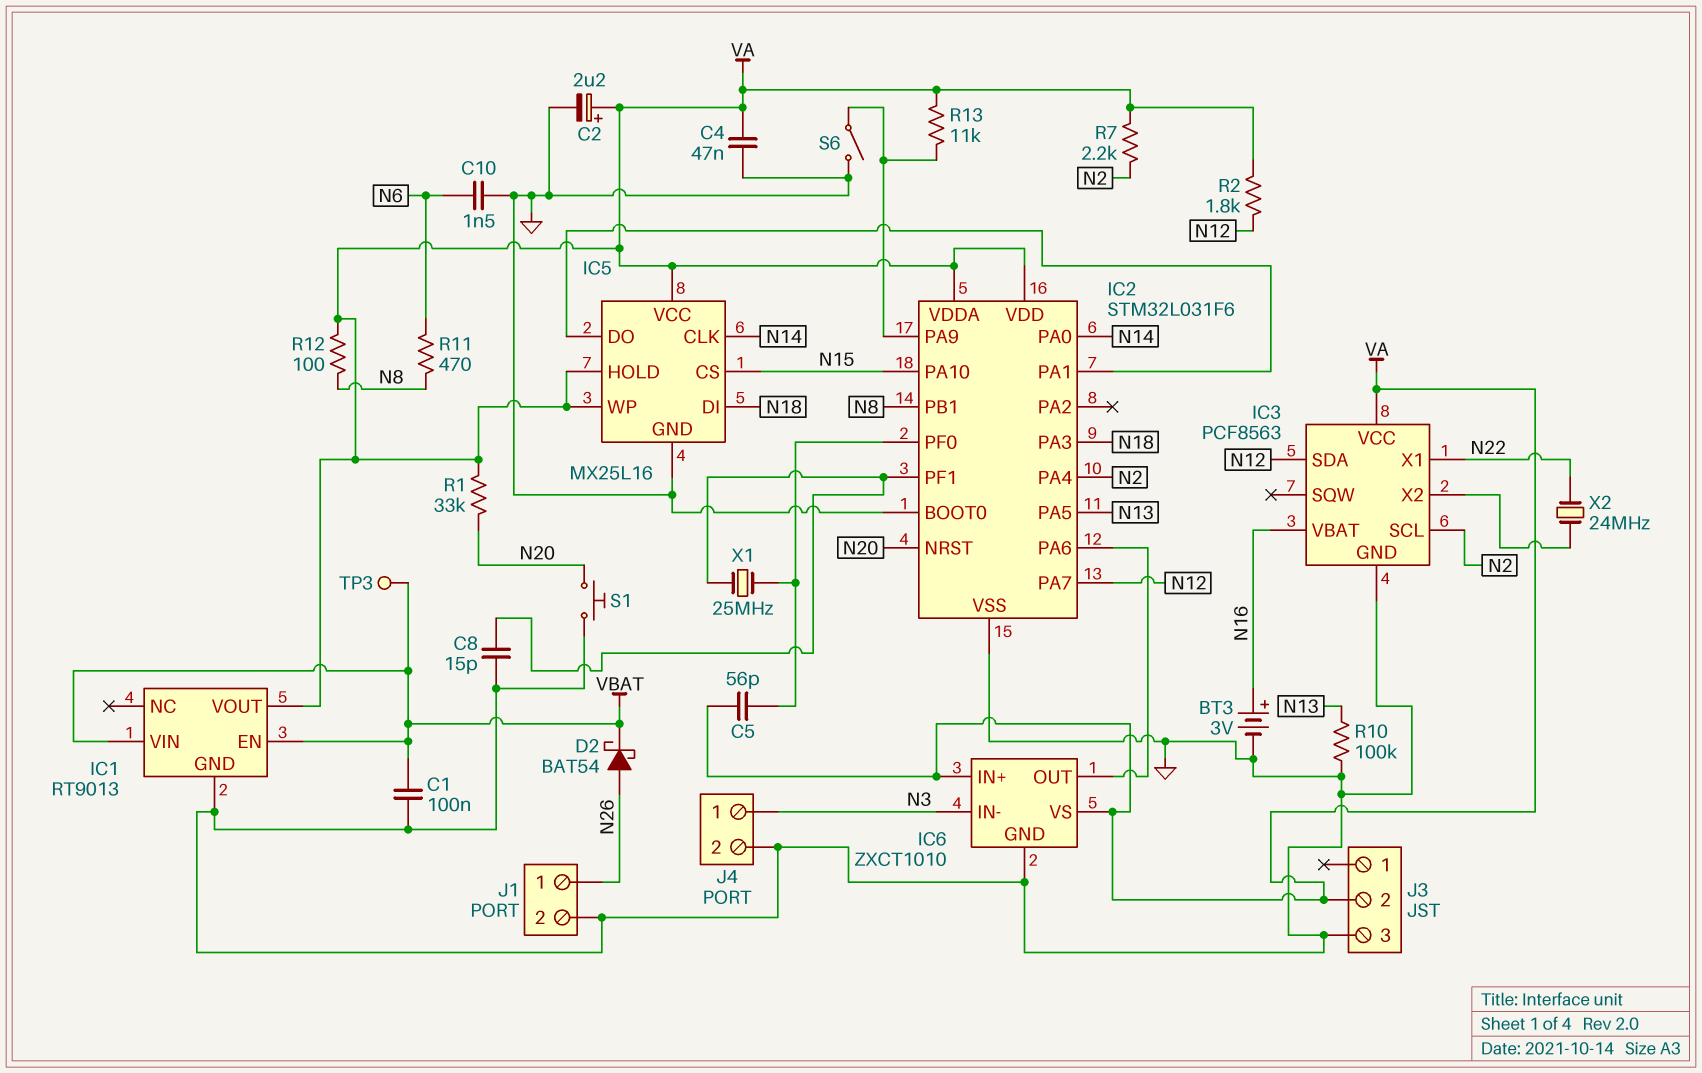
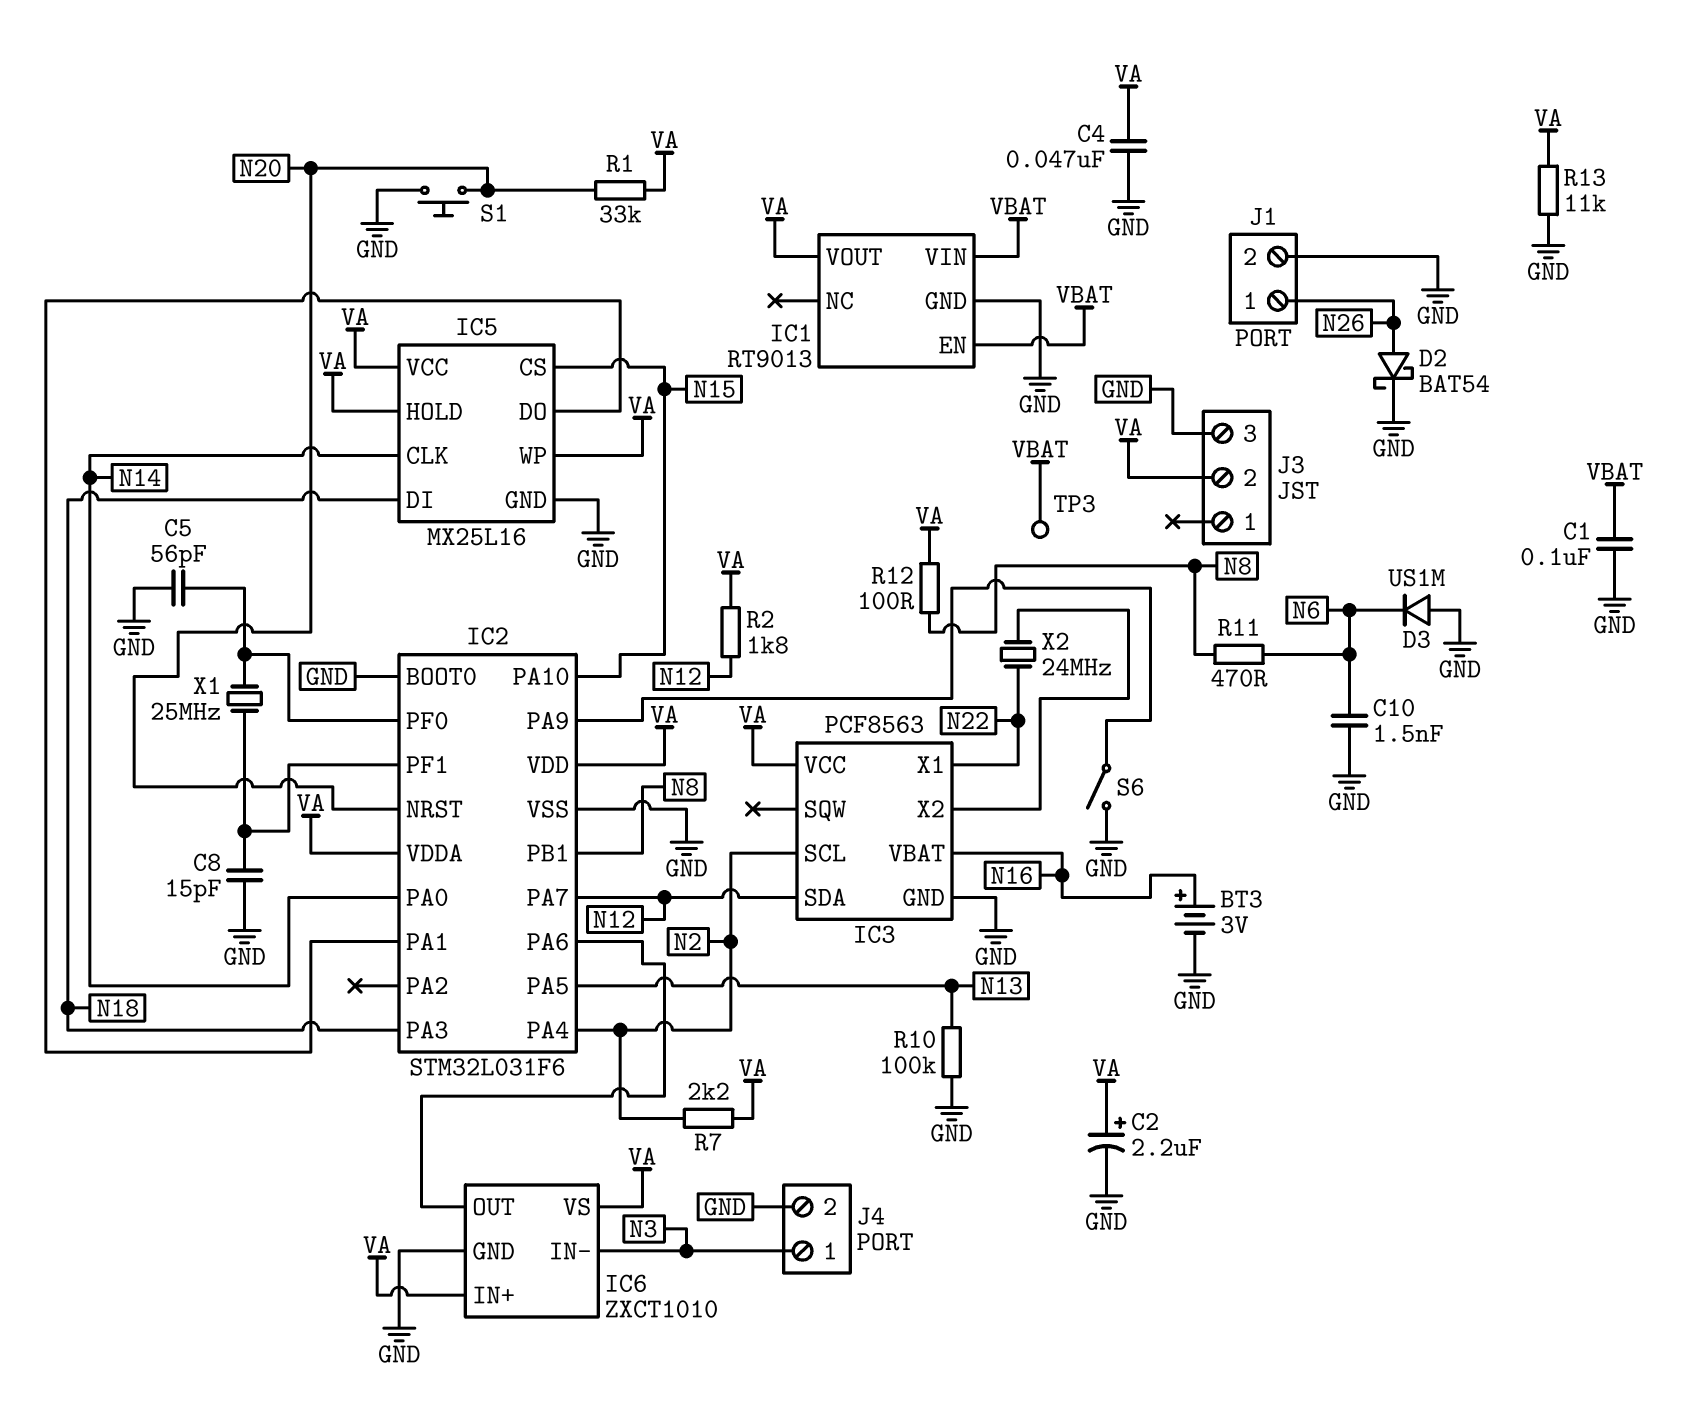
C5: 56pF (IC2/PF0, VA) -> 56pF (GND, IC2/PF0)
D2: schottky BAT54 (A N26, K VBAT) -> schottky BAT54 (A N26, K GND)
D3: none -> diode US1M (A GND, K N6)
R13: 11k (IC2/PA9, VA) -> 11k (GND, VA)

